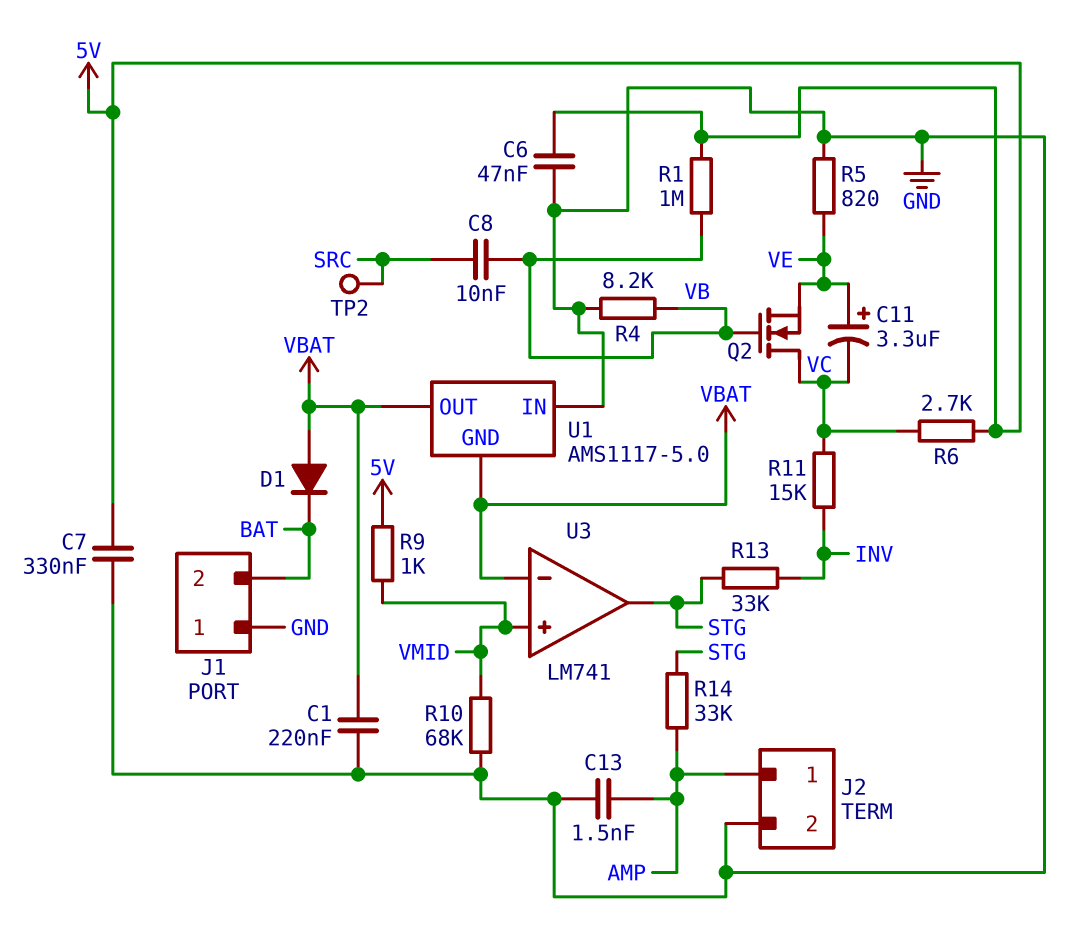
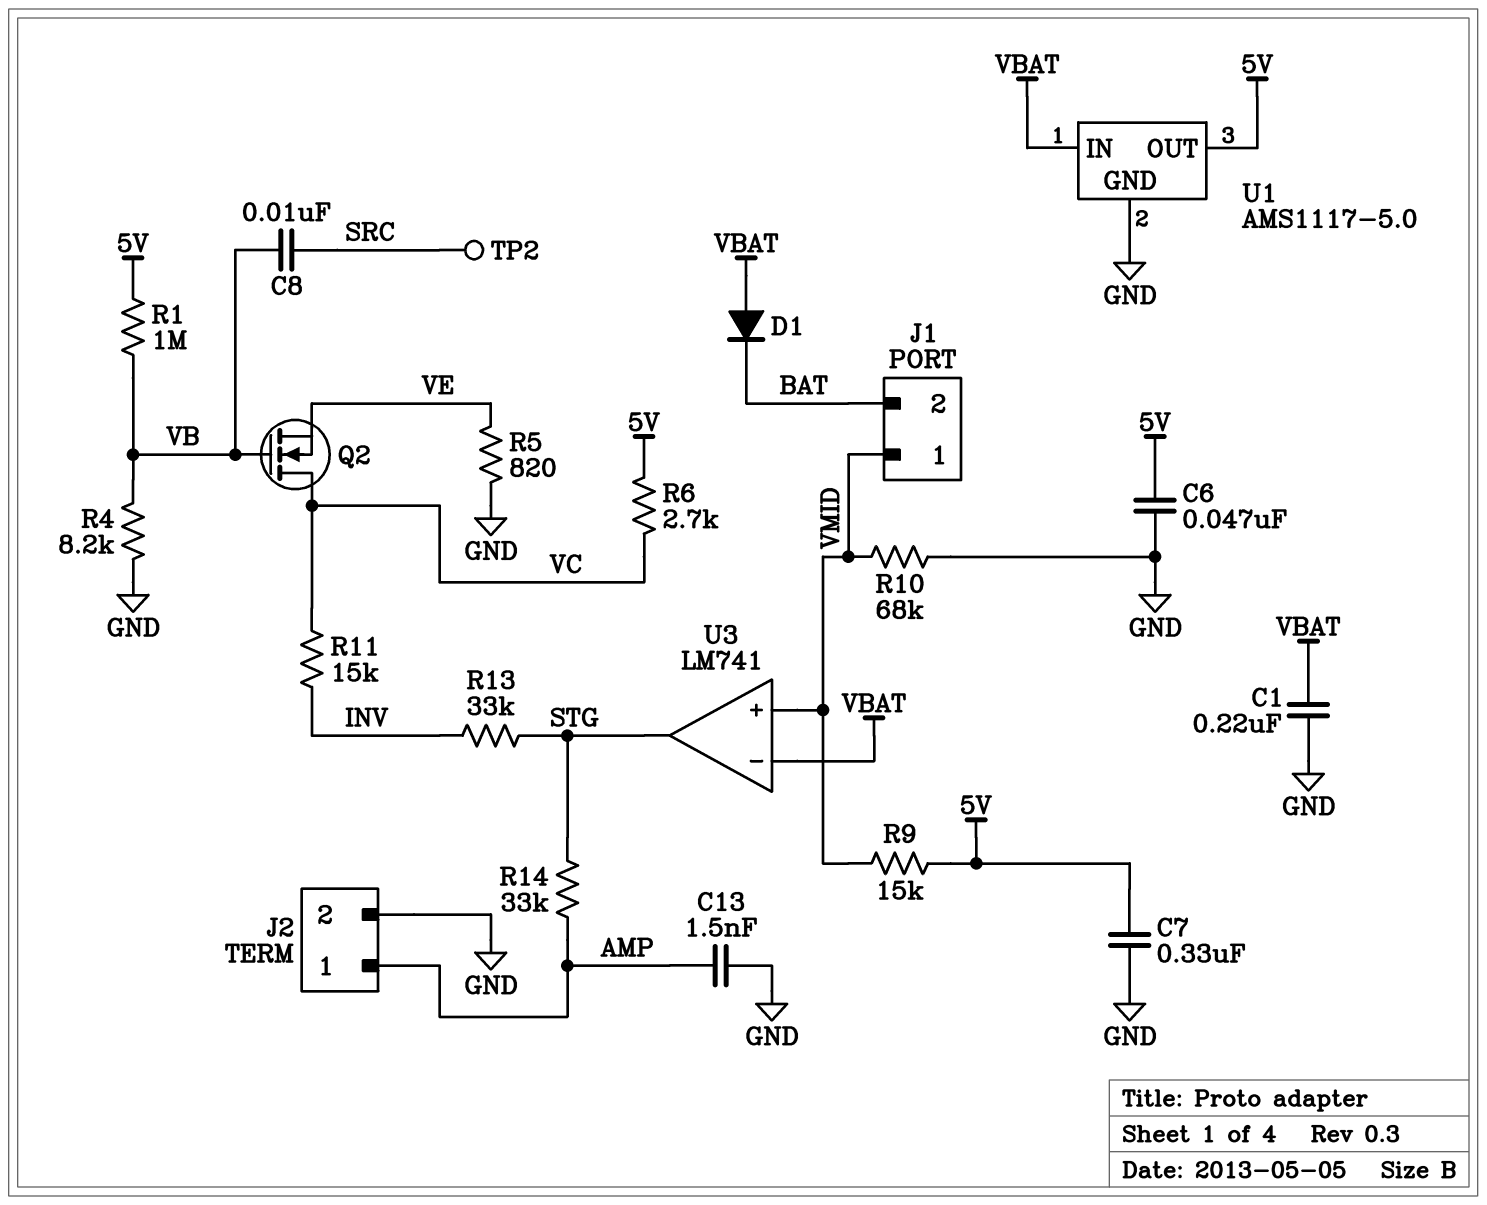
C11: 3.3uF (plus VE, minus VC) -> none
J1 pin 1: GND -> VMID
R9: 1k (5V, VMID) -> 15k (5V, VMID)
U1 pin GND: VBAT -> GND
U1 pin IN: GND -> VBAT
U1 pin OUT: VBAT -> 5V

